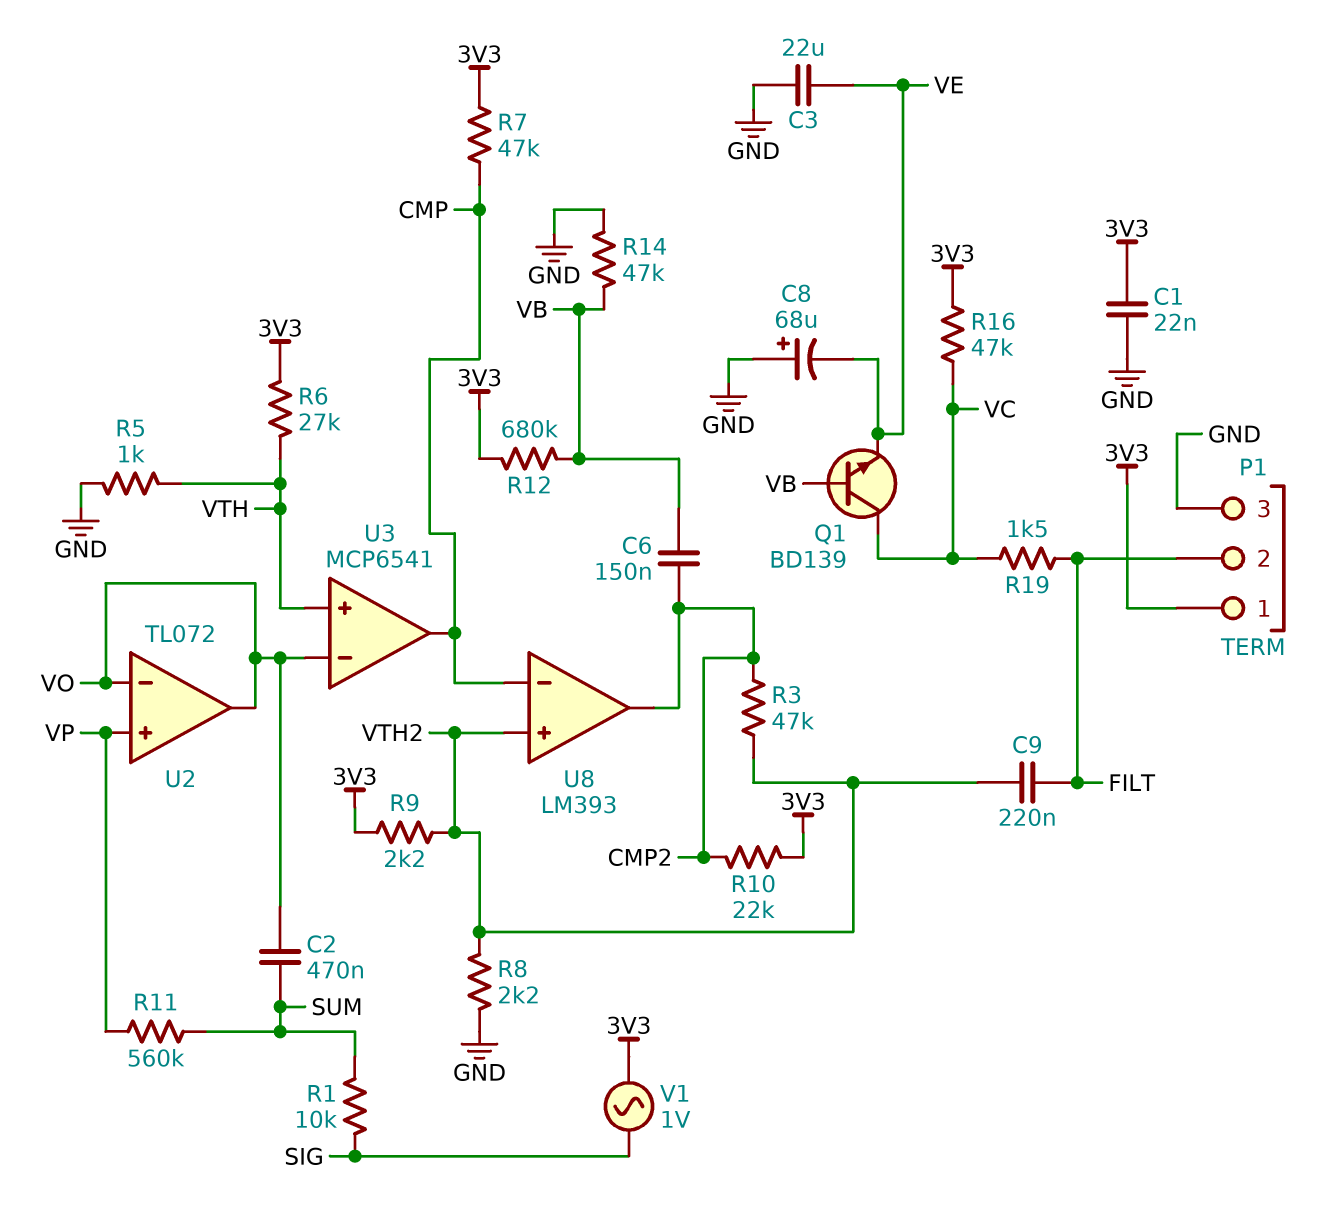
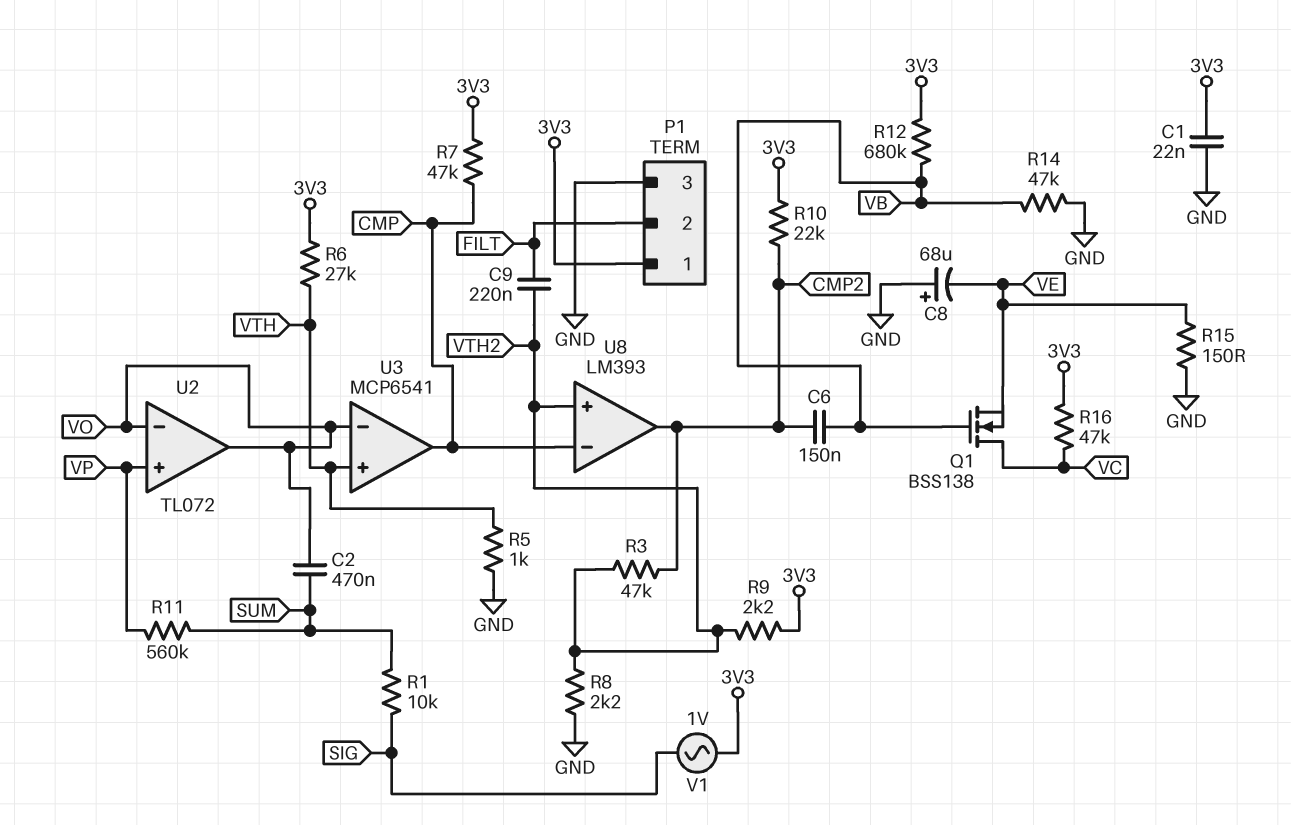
C3: 22uF (GND, VE) -> none
Q1: NPN BD139 (B VB, C VC, E VE) -> NMOS BSS138 (G VB, D VC, S VE)
R15: none -> 150 (GND, VE)
R19: 1.5k (FILT, VC) -> none

